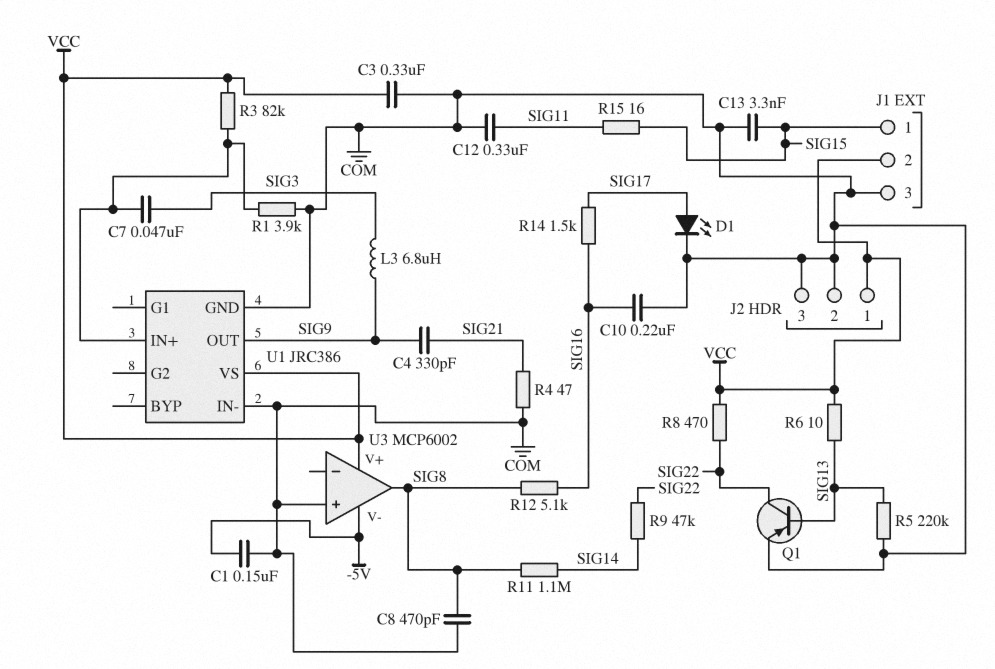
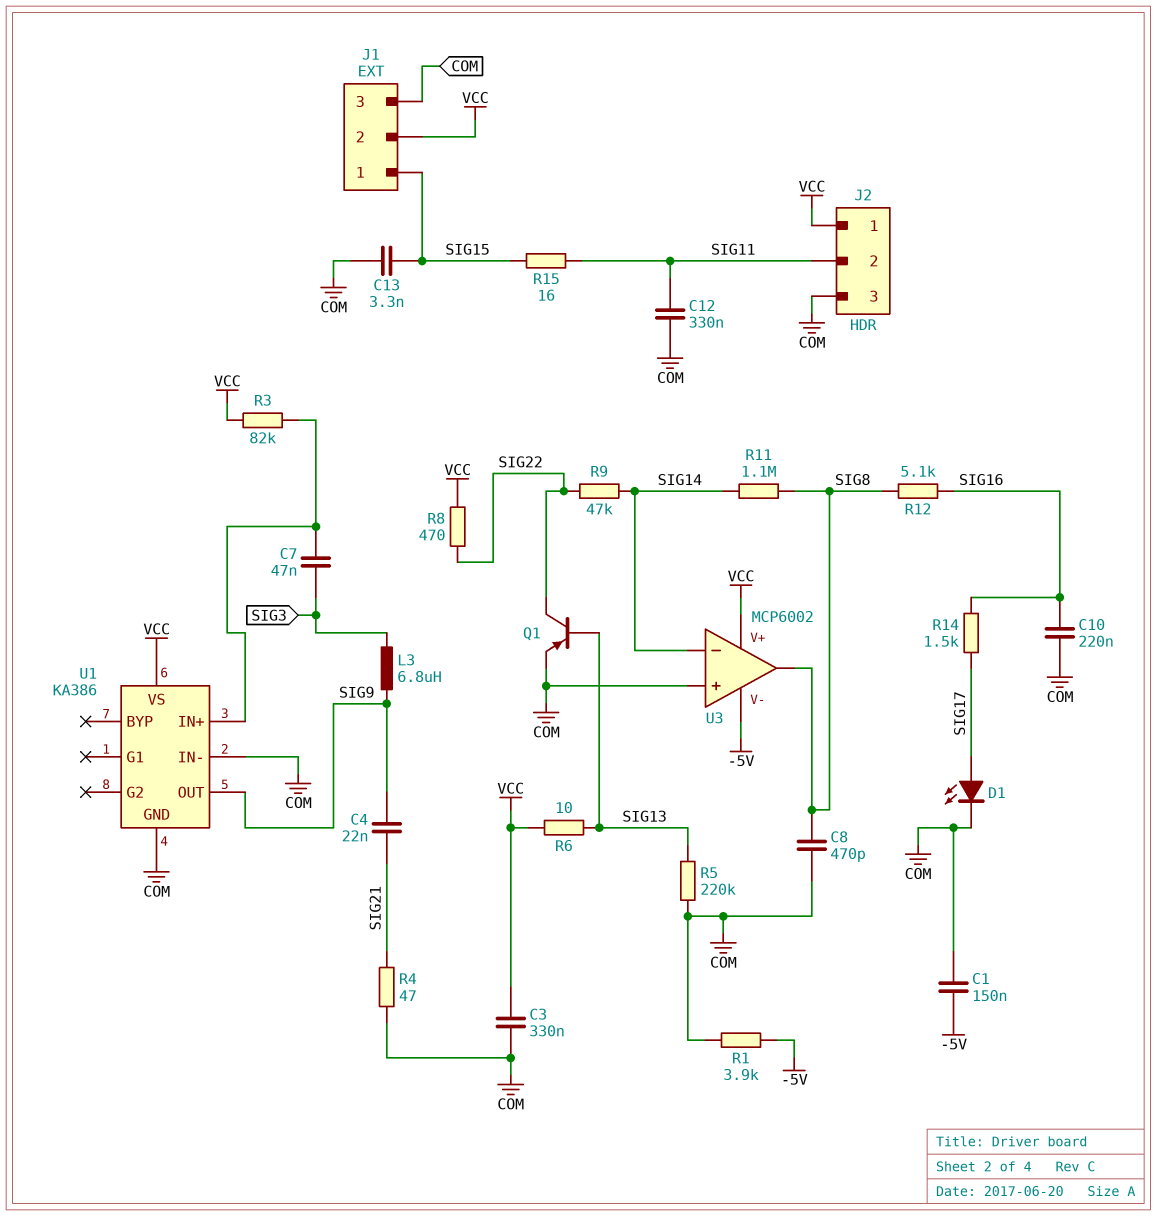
C4: 330pF (SIG9, SIG21) -> 22nF (SIG9, SIG21)
J2 pin 2: COM -> SIG11
R1: 3.9k (COM, U1/IN+) -> 3.9k (-5V, COM)
U1: JRC386 -> KA386
U3 pin in-: none -> SIG14

